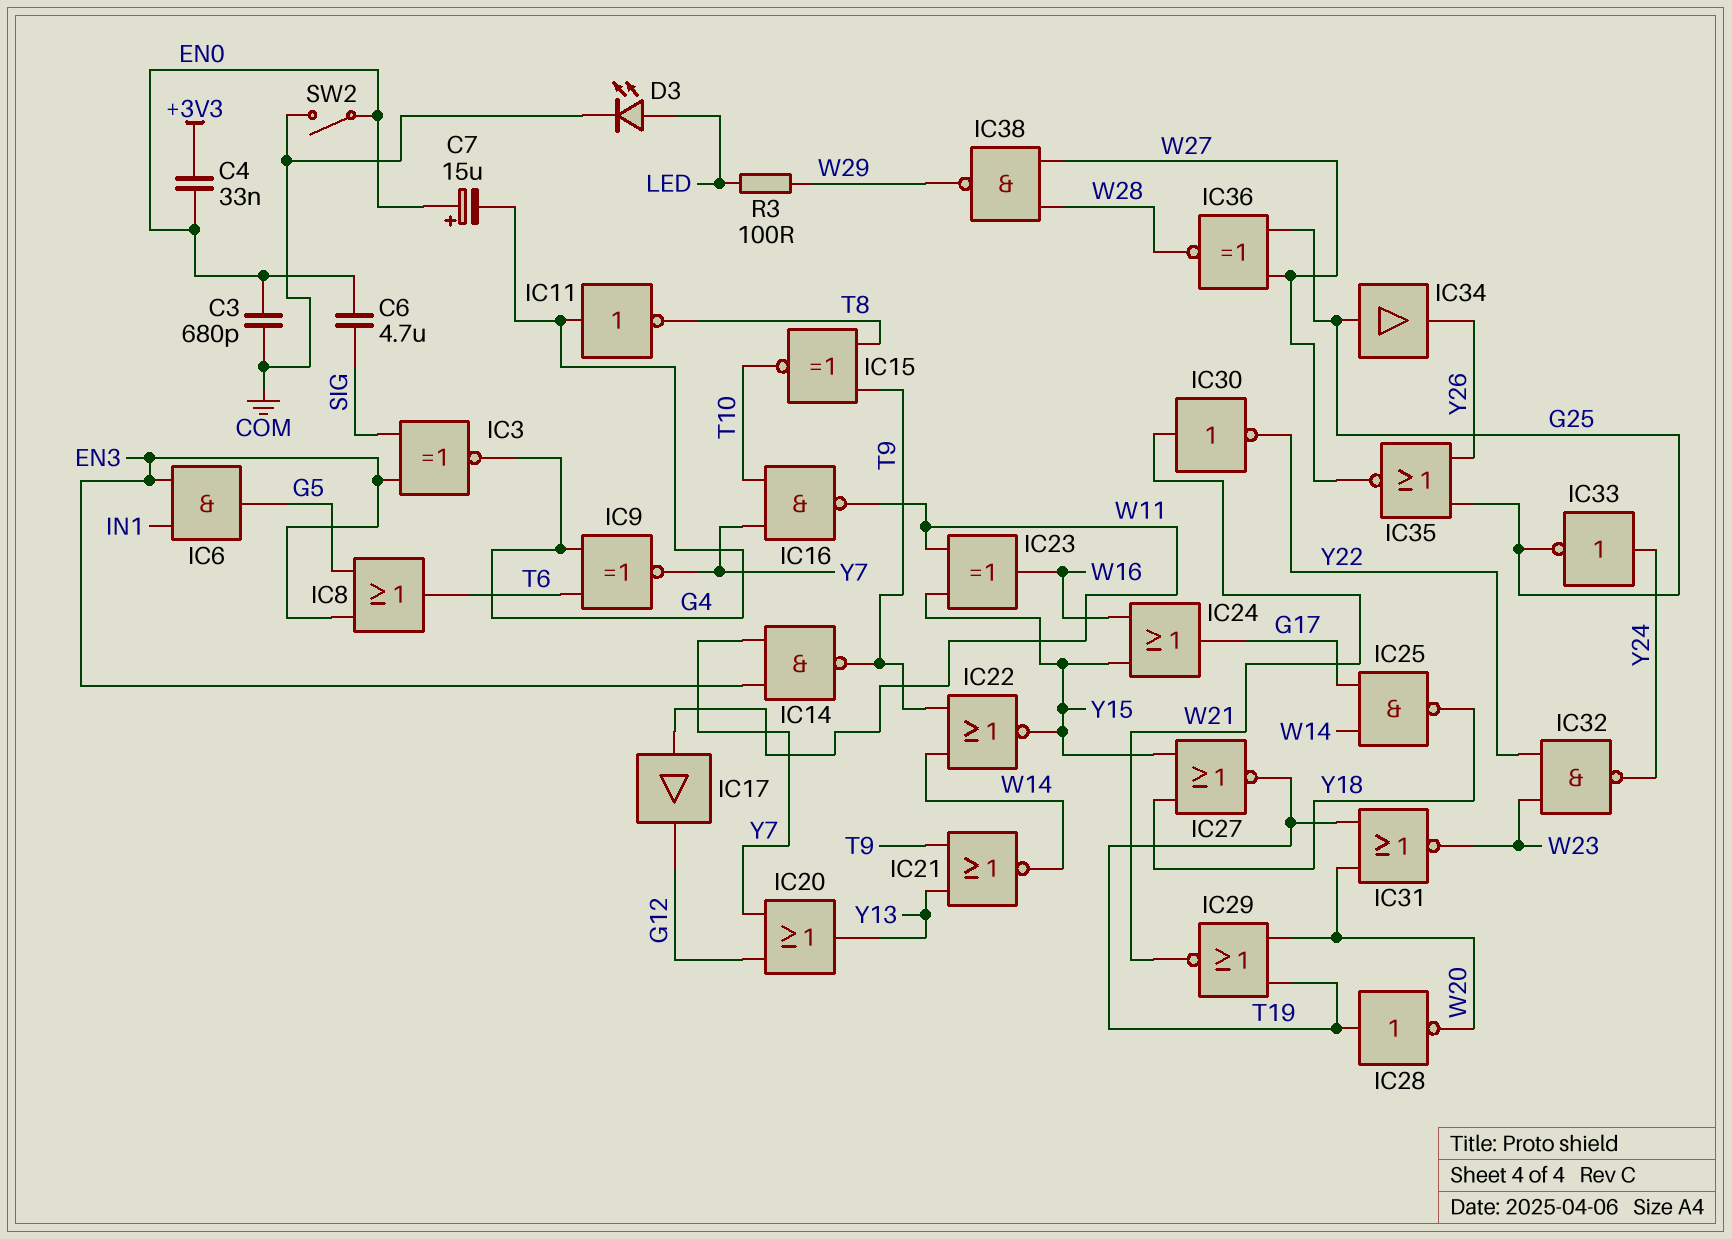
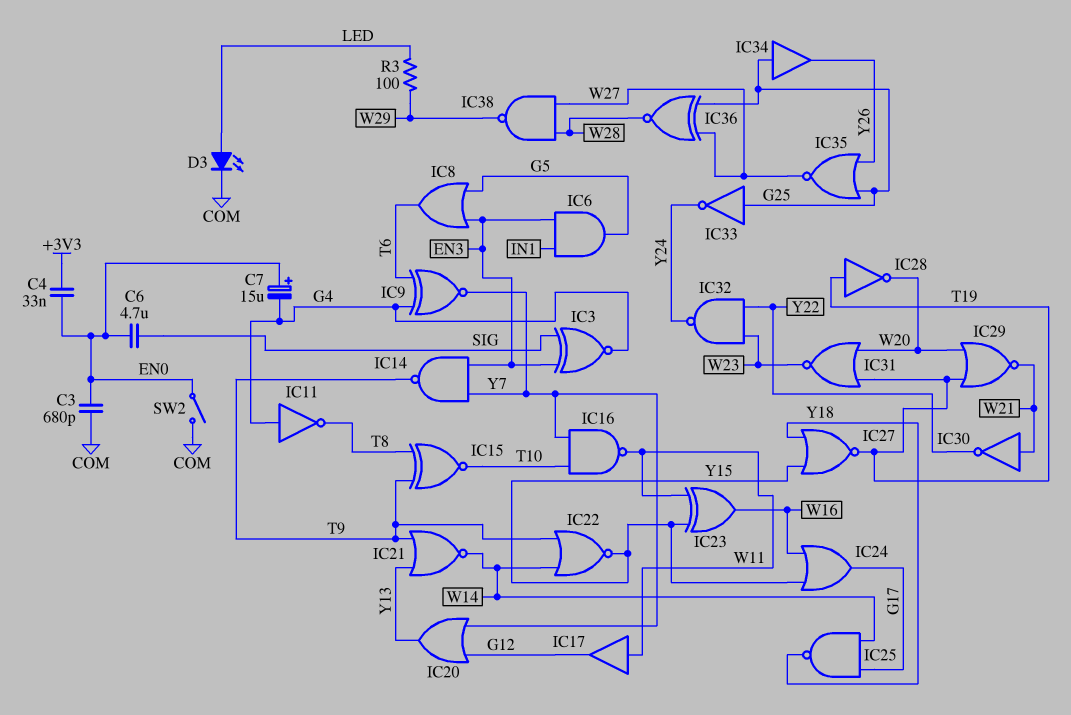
IC33: NOT (in Y24, out G25) -> NOT (in G25, out Y24)

